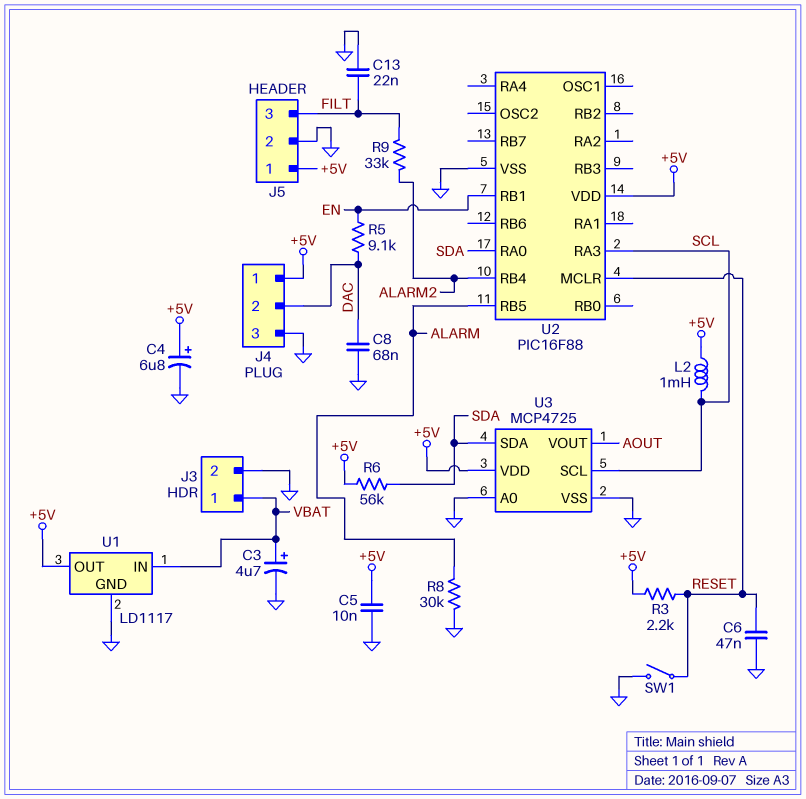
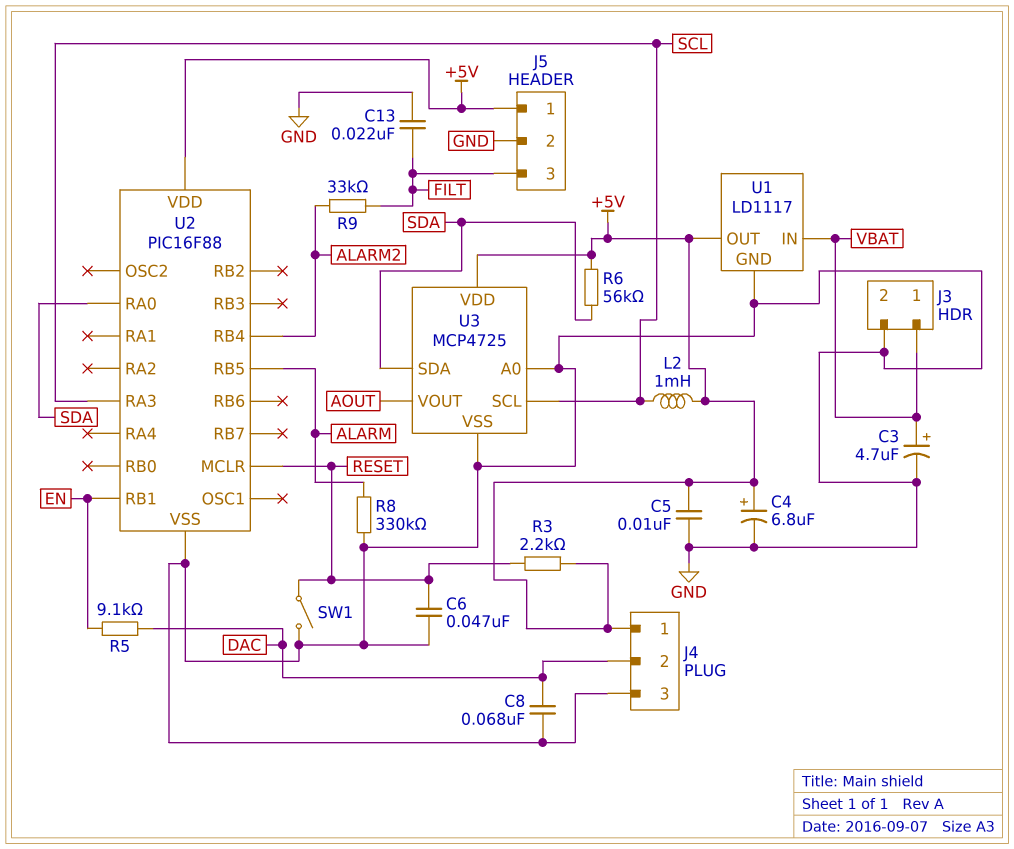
R8: 30k (ALARM, GND) -> 330k (ALARM, GND)

